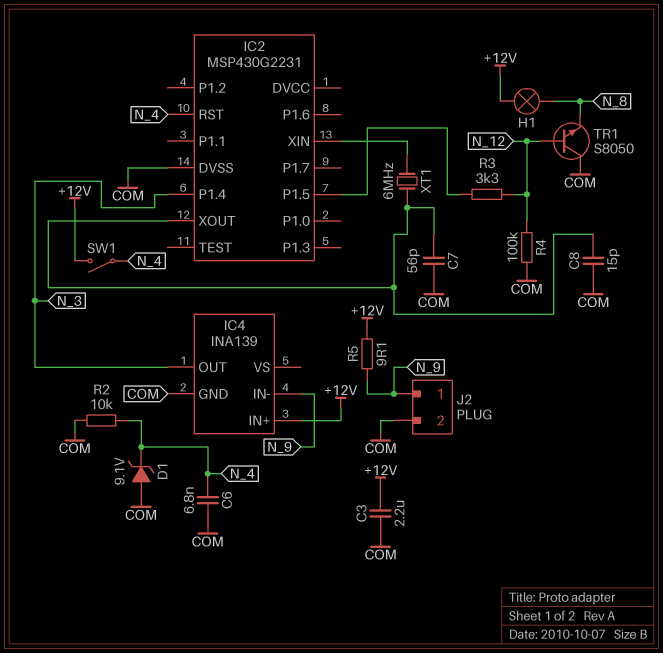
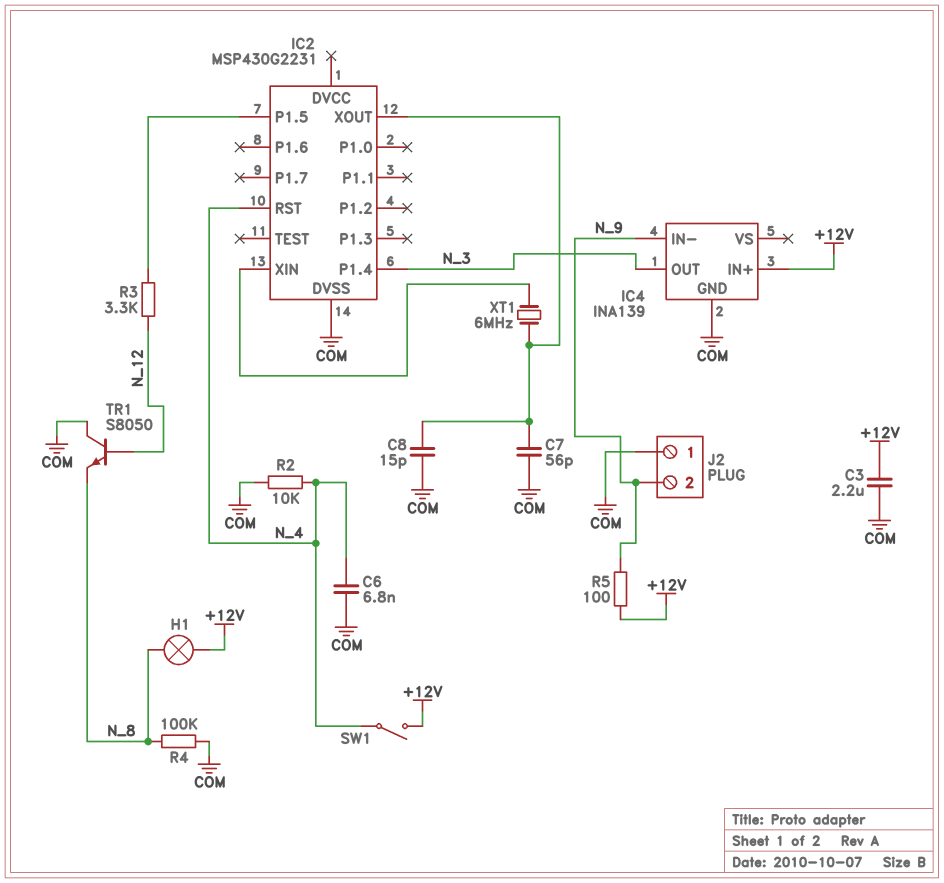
D1: zener 9.1V (A COM, K N_4) -> none
J2 pin 1: N_9 -> COM
J2 pin 2: COM -> N_9
R4: 100k (COM, N_12) -> 100k (COM, N_8)
R5: 9.1 (+12V, N_9) -> 100 (+12V, N_9)

